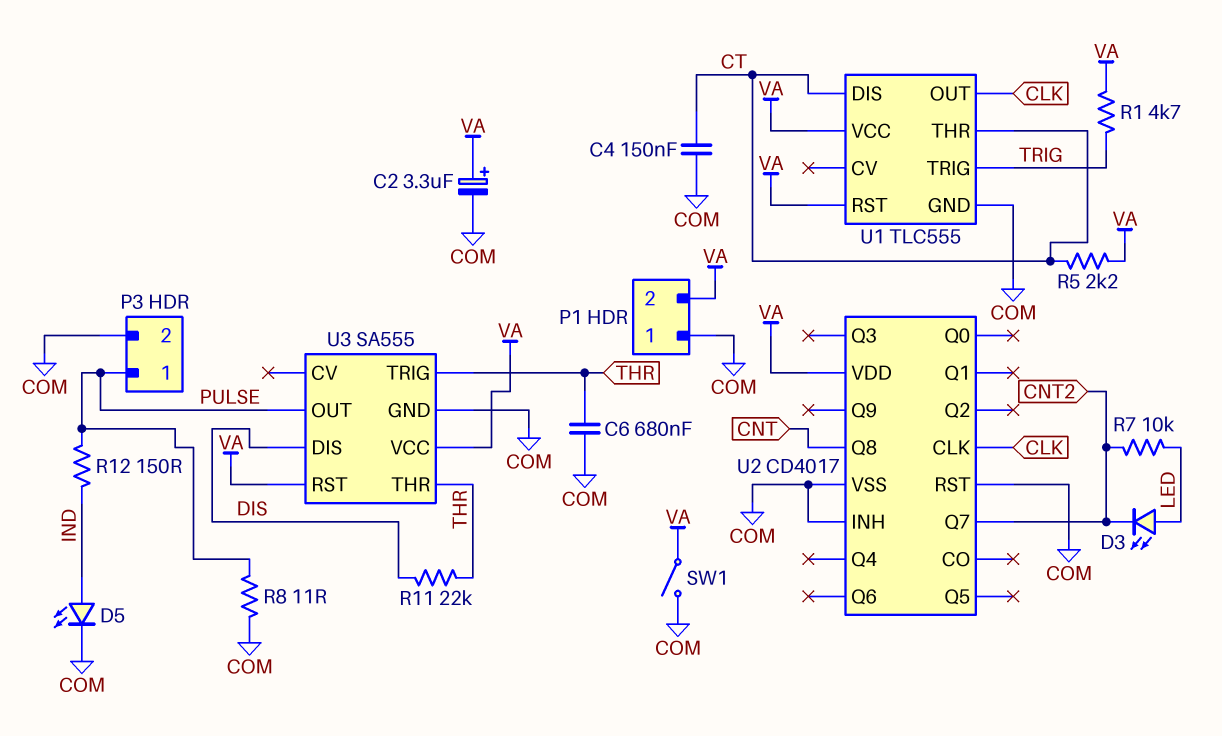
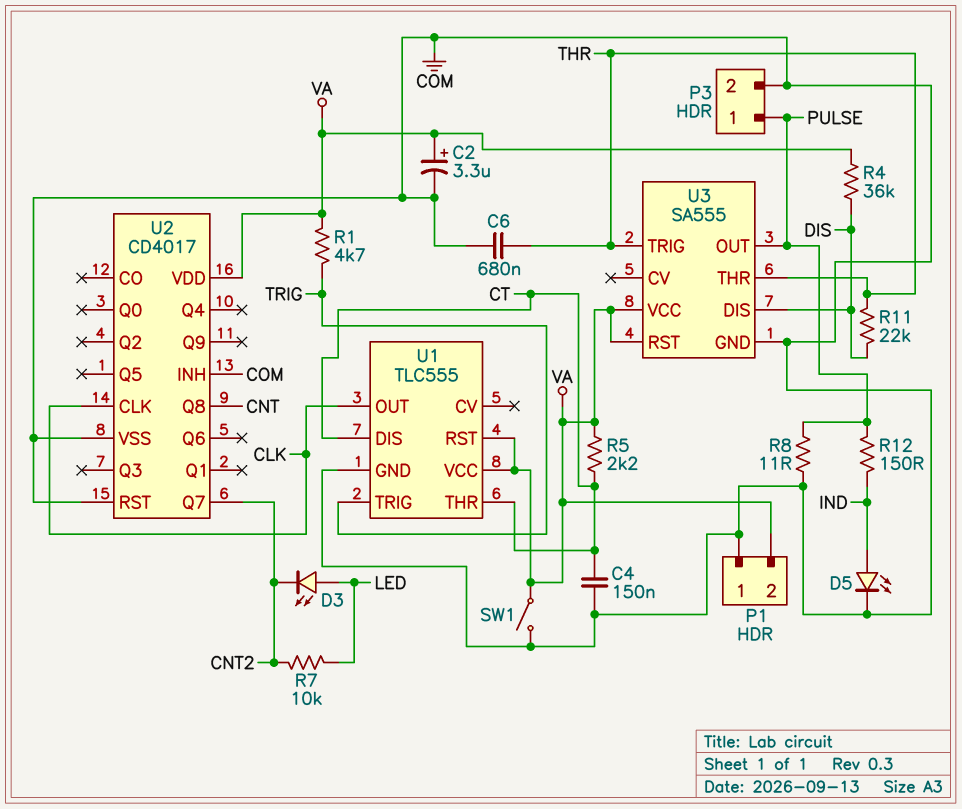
R4: none -> 36k (DIS, VA)

